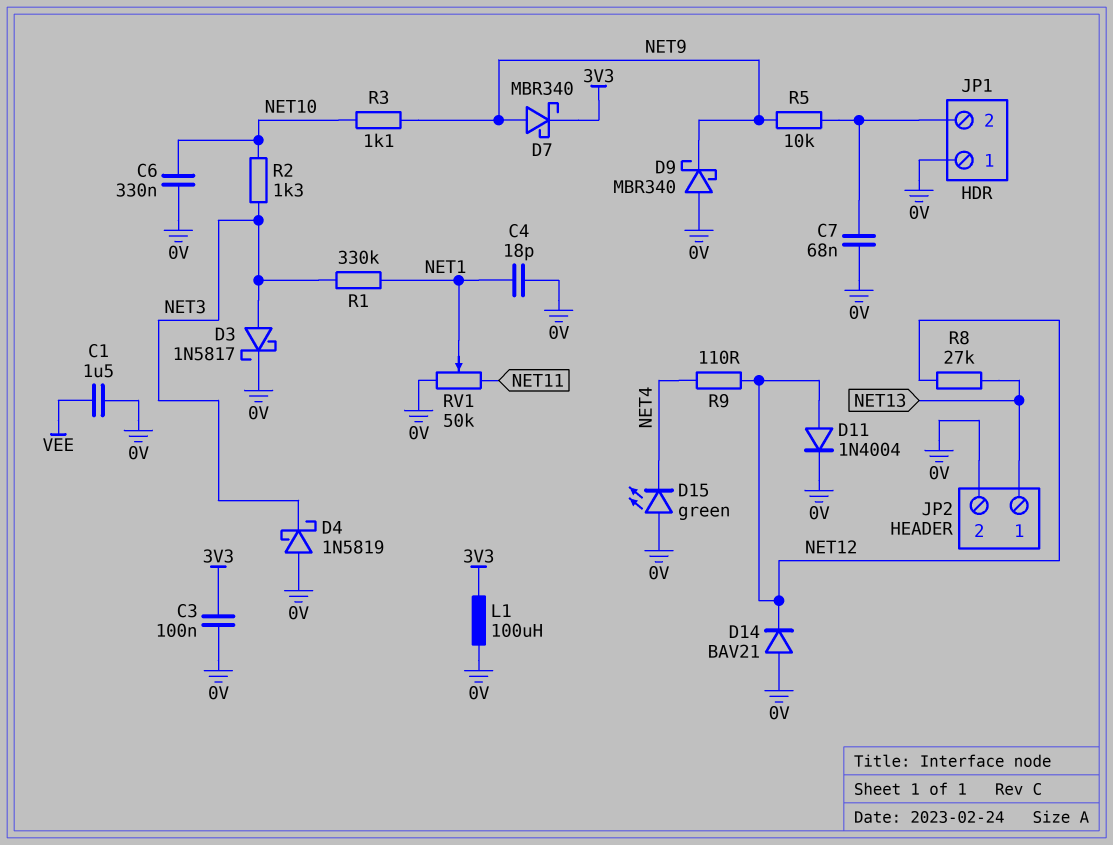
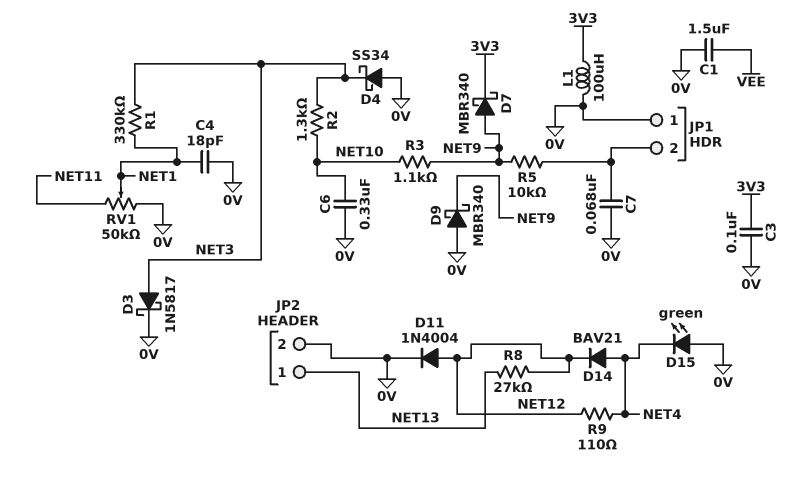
D4: schottky 1N5819 (A 0V, K NET3) -> schottky SS34 (A 0V, K NET3)
D14: diode BAV21 (A 0V, K NET12) -> diode BAV21 (A NET4, K NET12)

